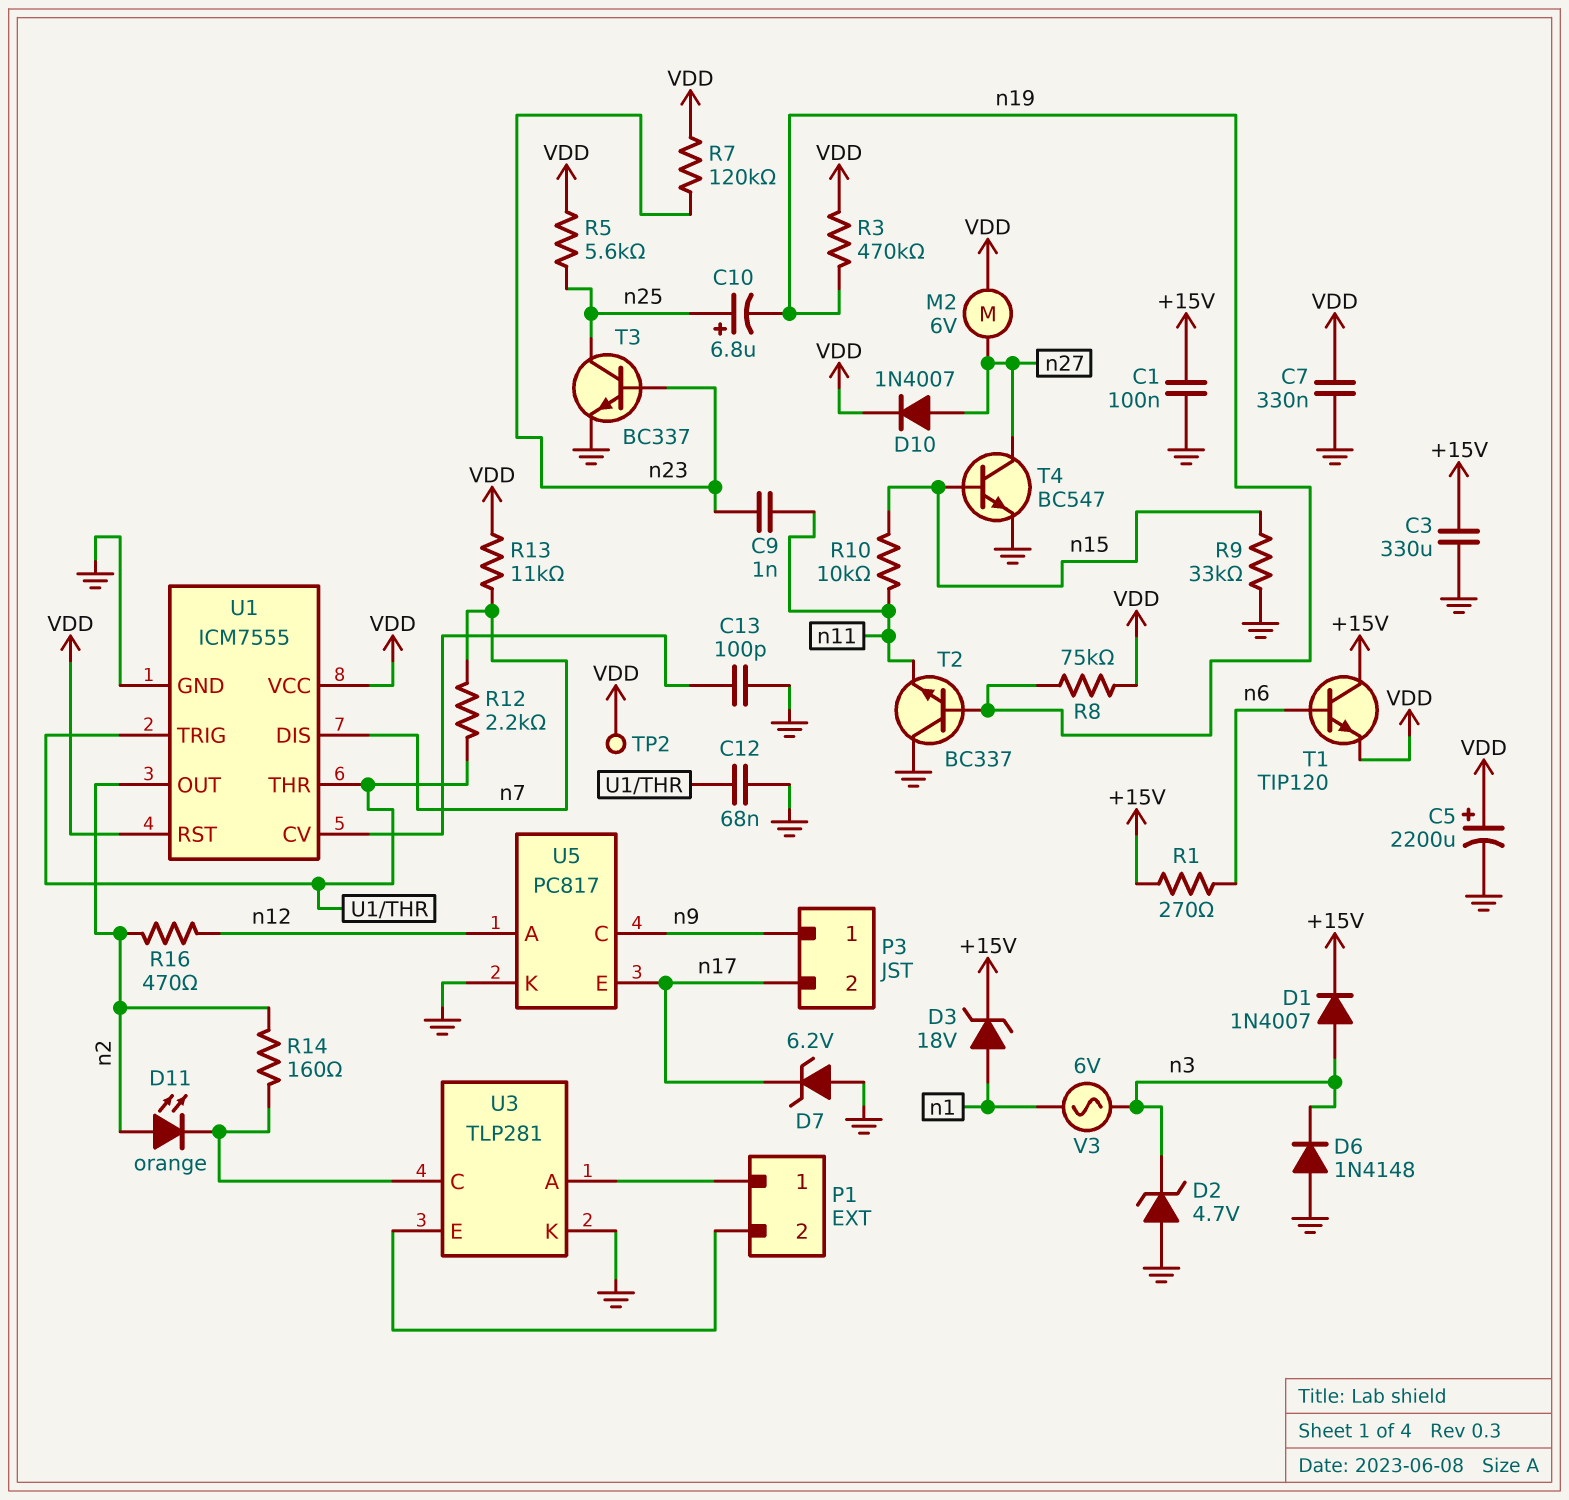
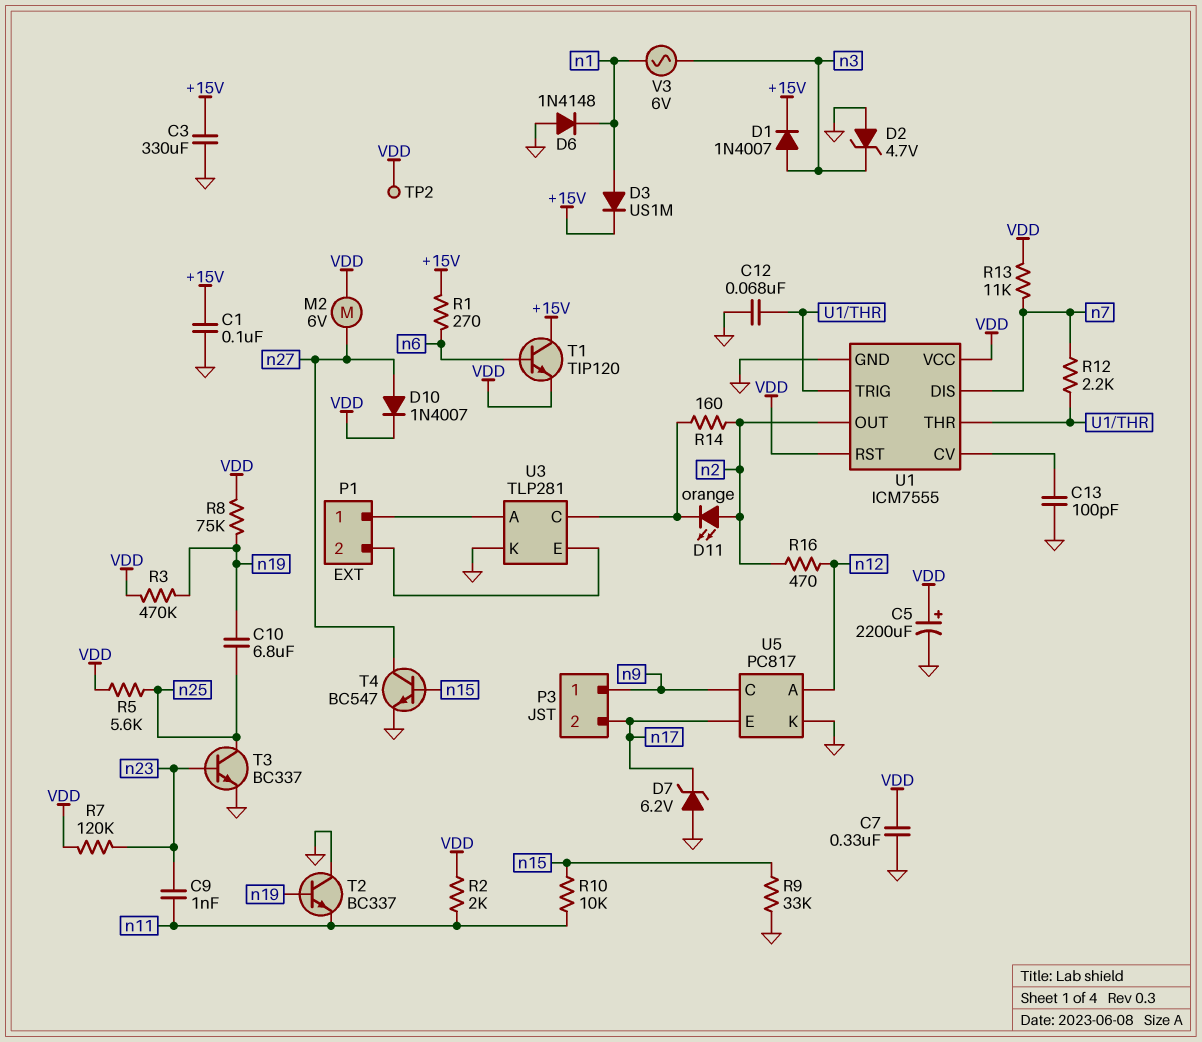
C10: 6.8uF (plus n25, minus n19) -> 6.8uF (n19, n25)
D3: zener 18V (A n1, K +15V) -> diode US1M (A n1, K +15V)
D6: diode 1N4148 (A GND, K n3) -> diode 1N4148 (A GND, K n1)
R2: none -> 2k (VDD, n11)

